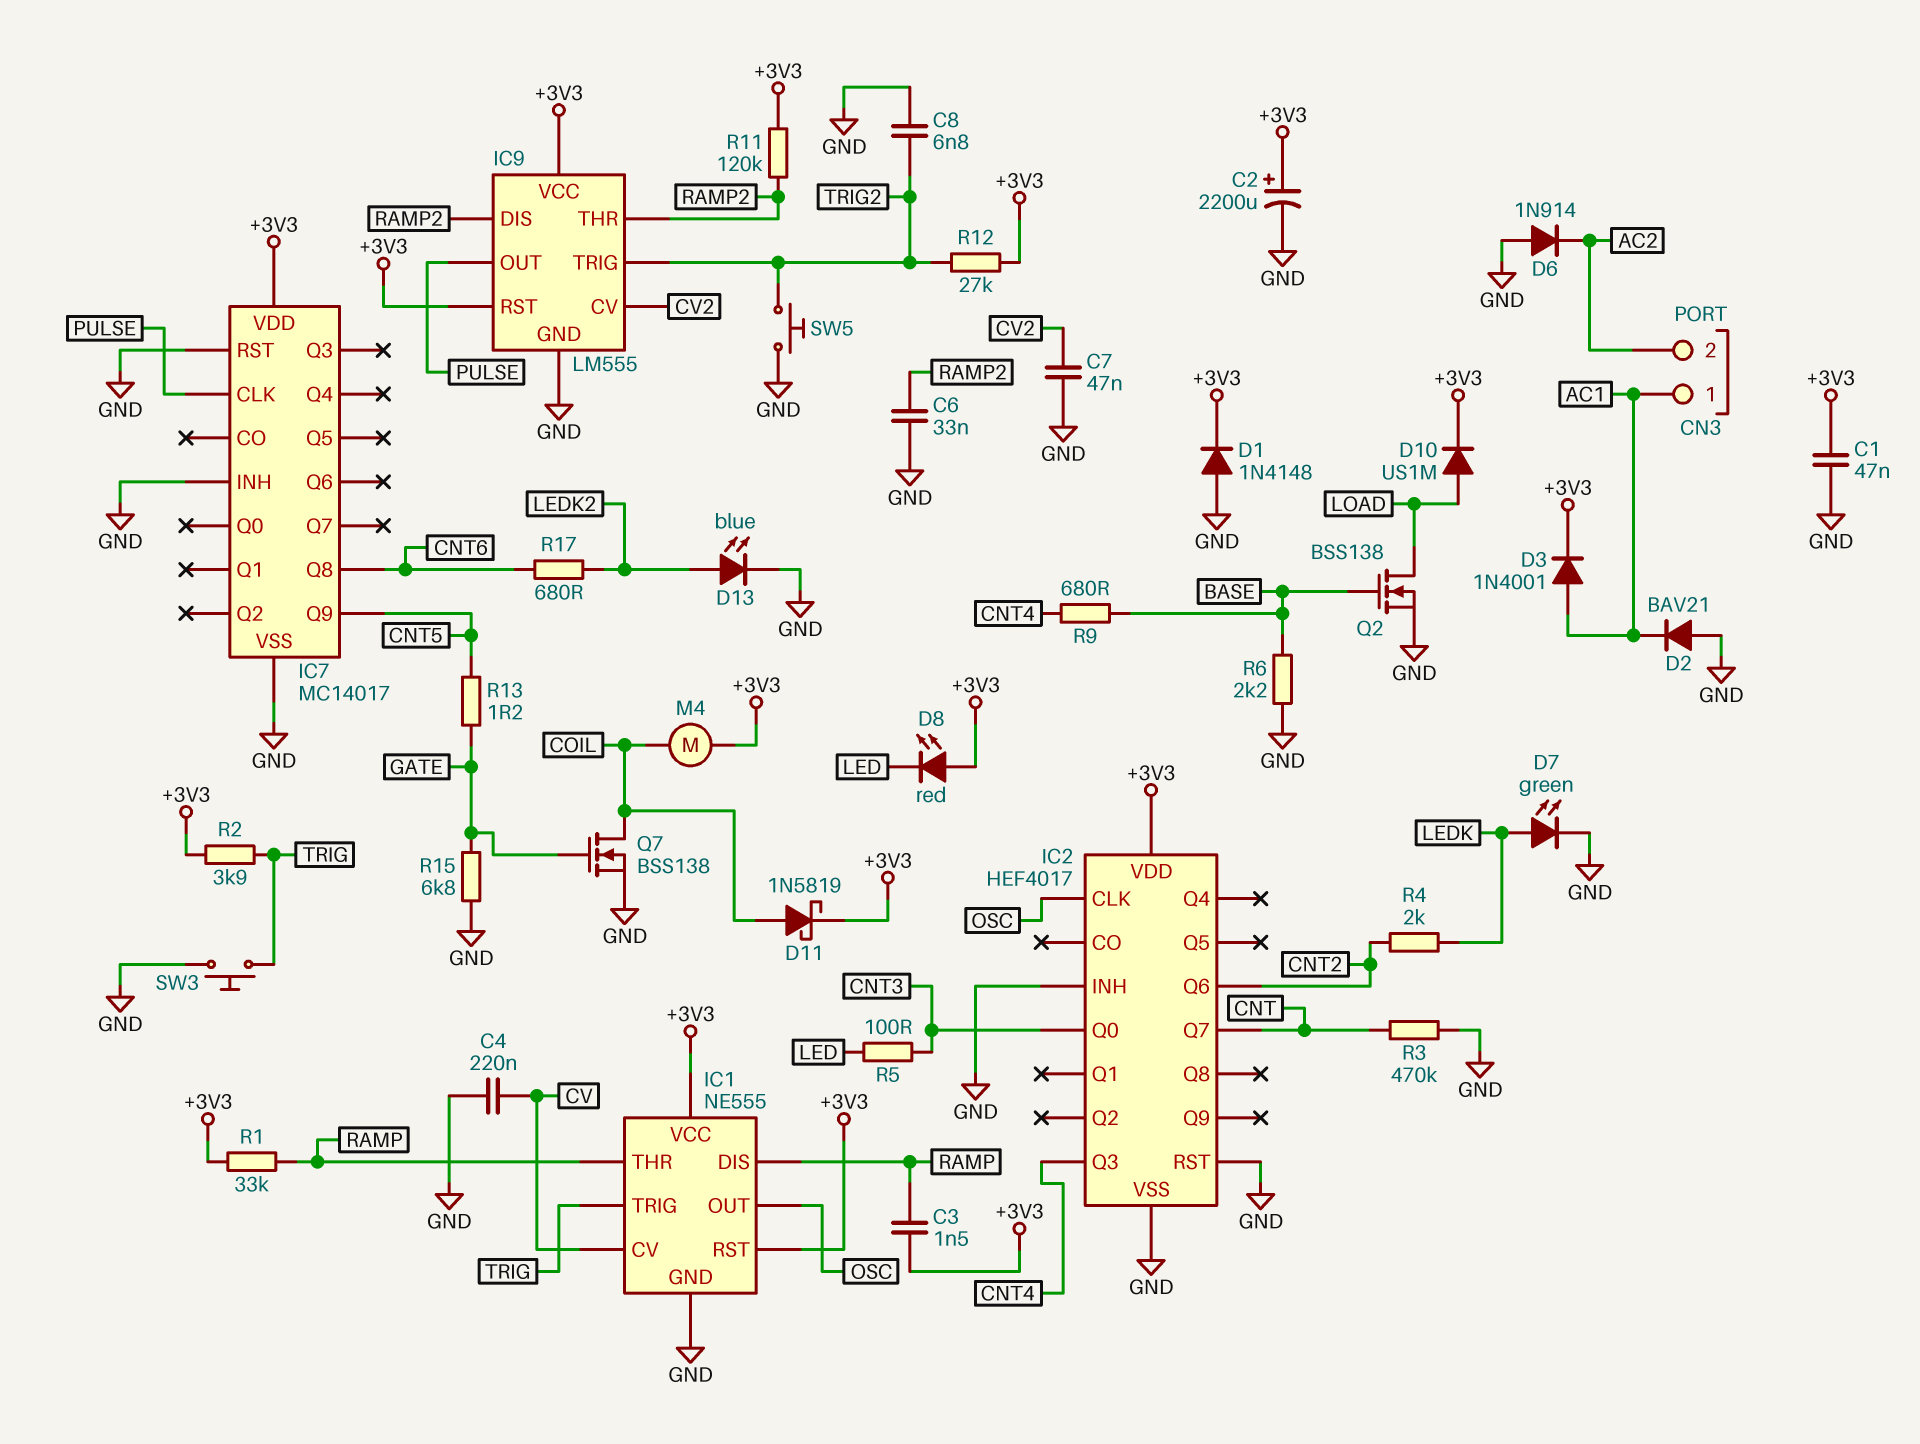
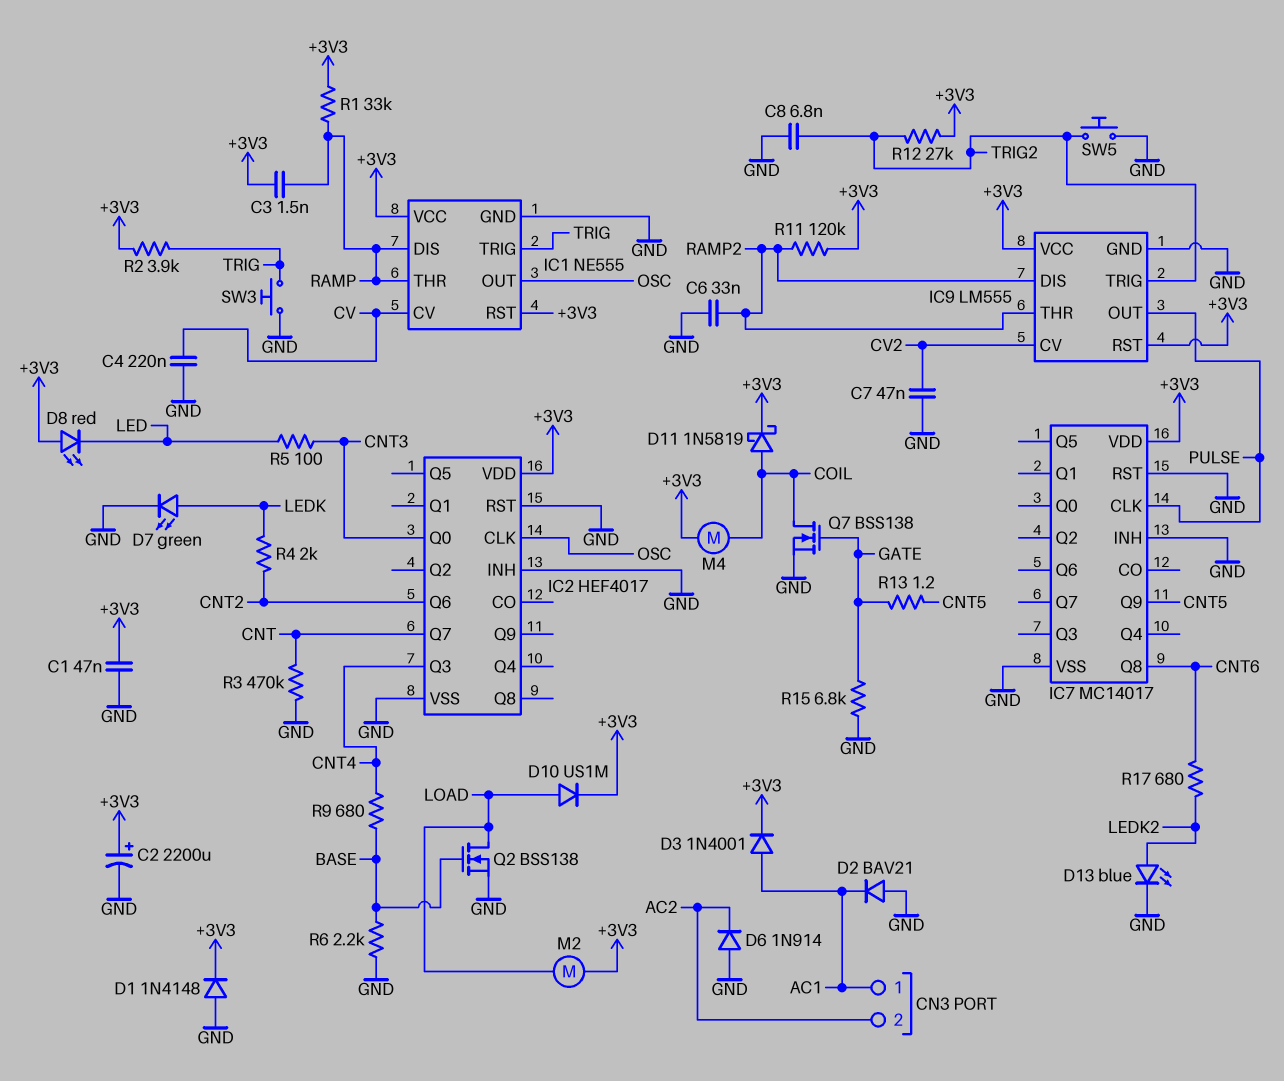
M2: none -> motor (+3V3, LOAD)

